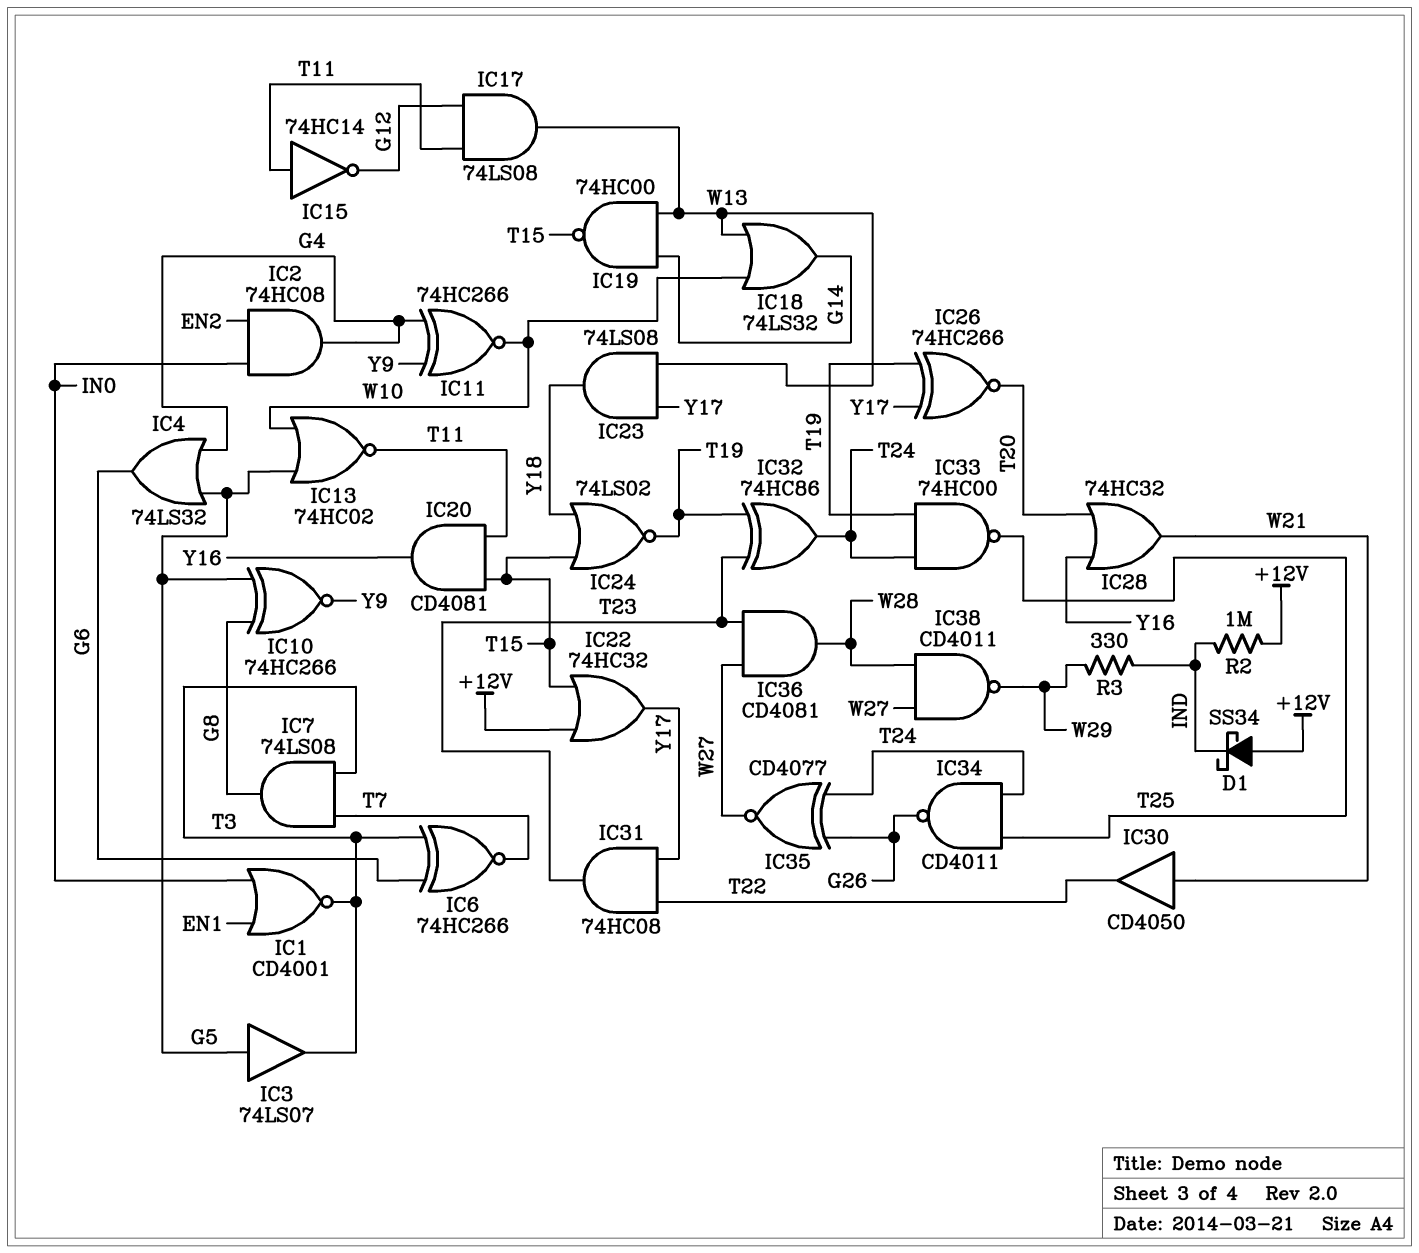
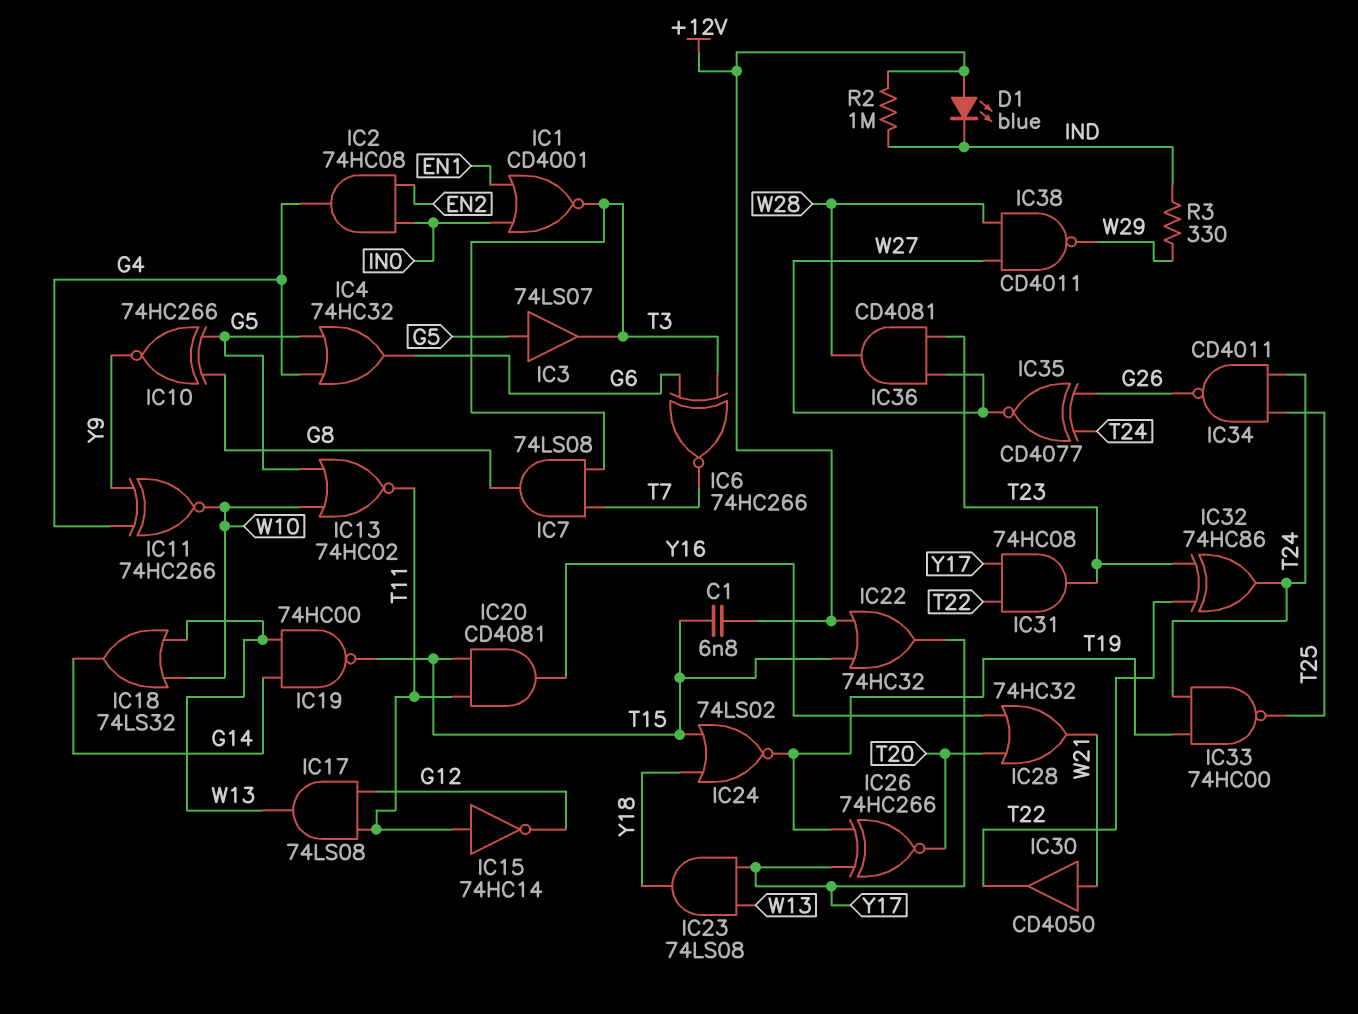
C1: none -> 6.8nF (+12V, T15)
D1: schottky SS34 (A +12V, K IND) -> LED blue (A +12V, K IND)
IC4: OR 74LS32 (in G4, in G5, out G6) -> OR 74HC32 (in G4, in G5, out G6)
IC32: XOR 74HC86 (in T19, in T23, out T24) -> XOR 74HC86 (in T22, in T23, out T24)

